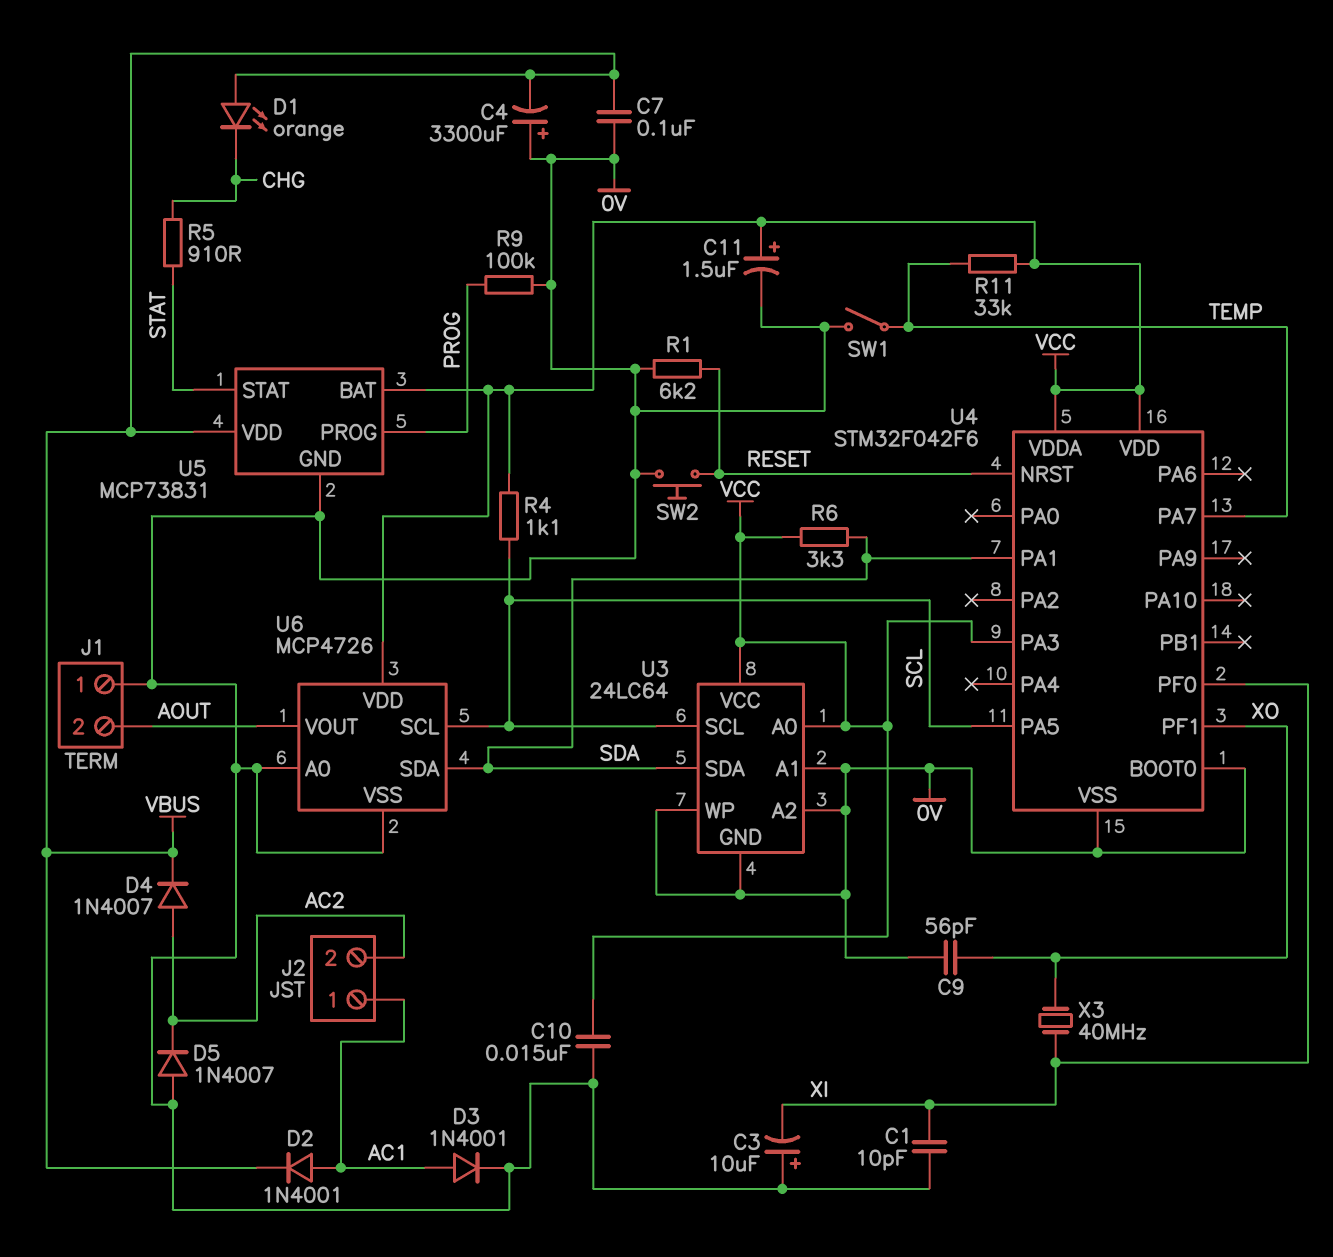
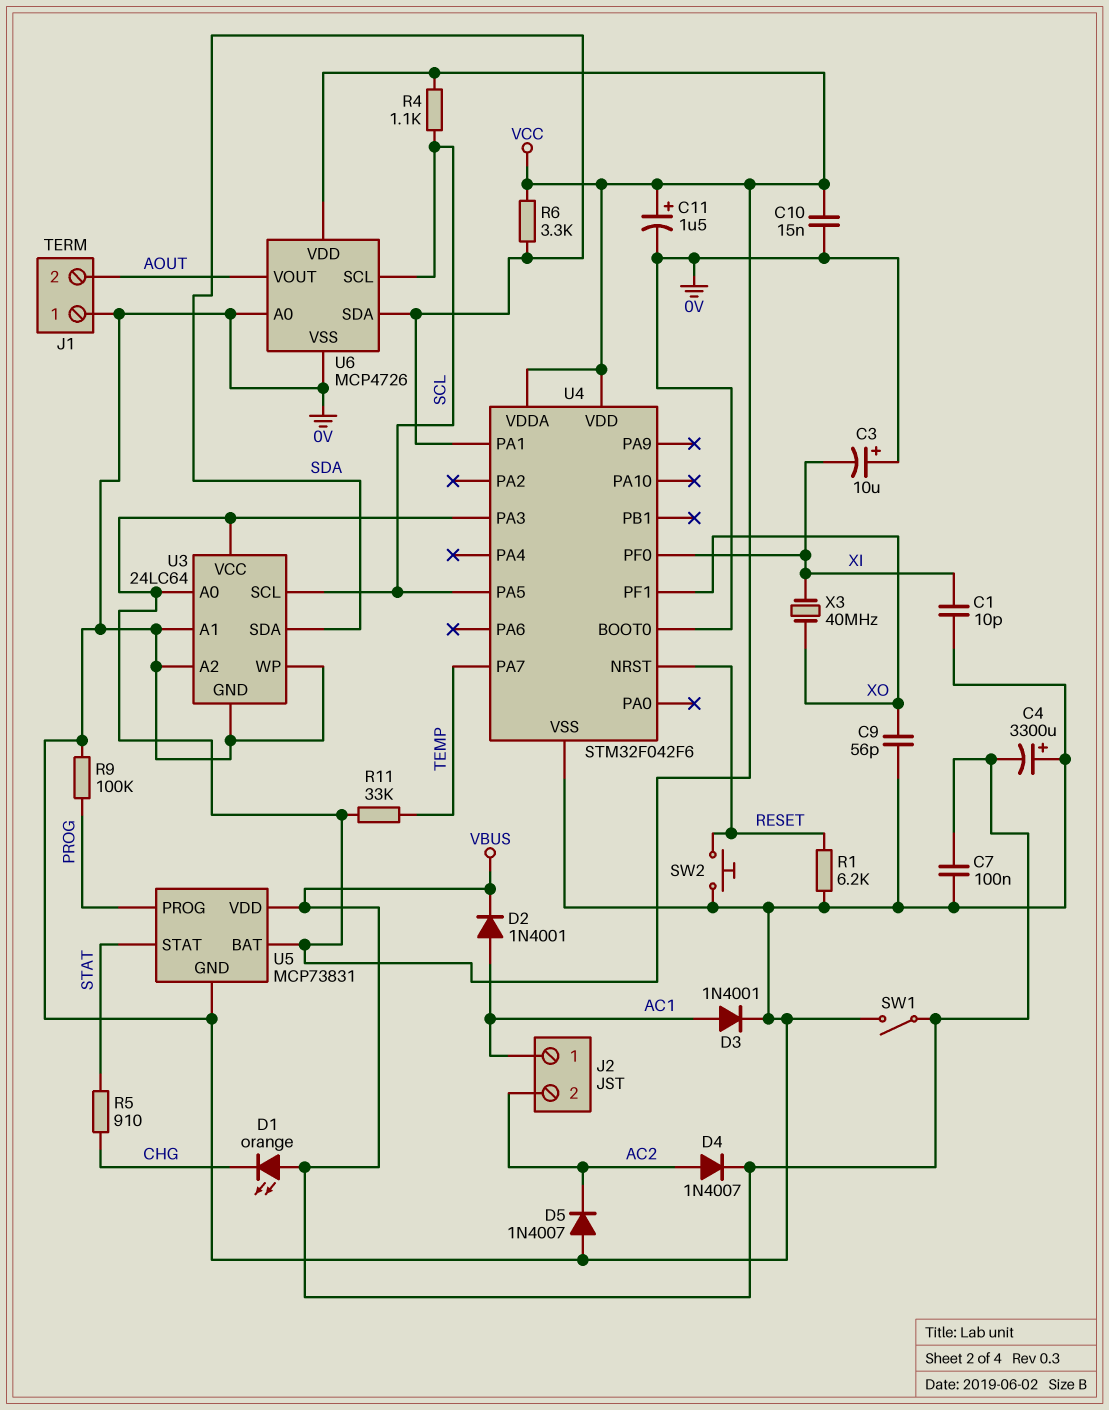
SW1: switch (0V, TEMP) -> switch (0V, VBUS)

